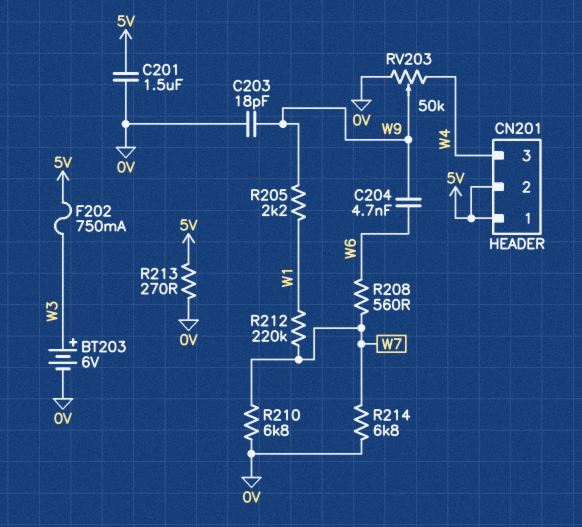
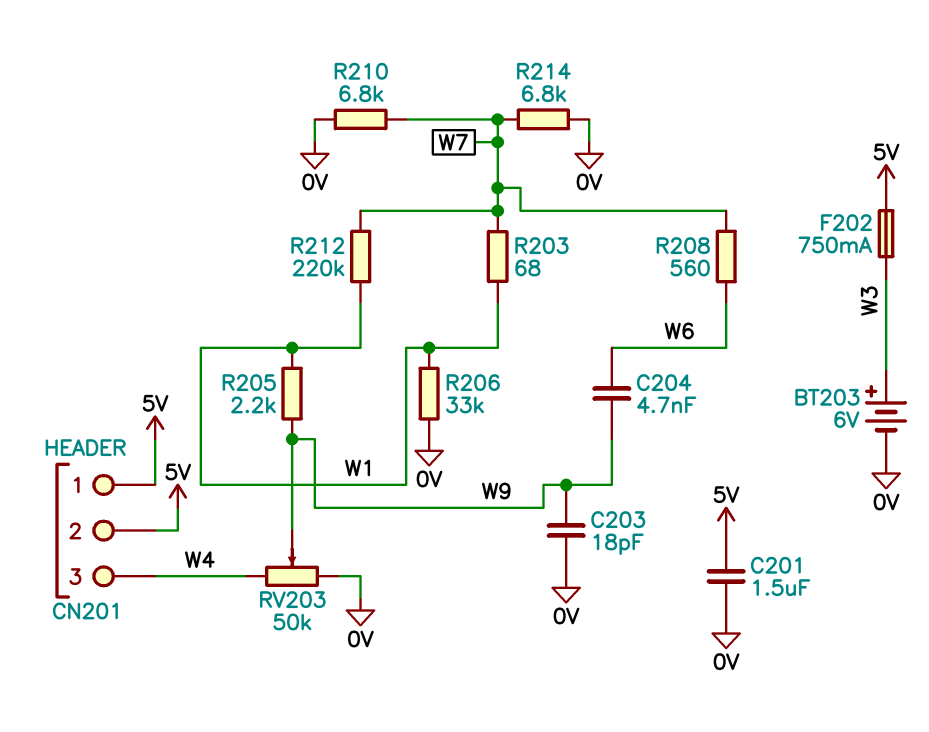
R203: none -> 68 (W1, W7)
R206: none -> 33k (0V, W1)
R213: 270 (0V, 5V) -> none

